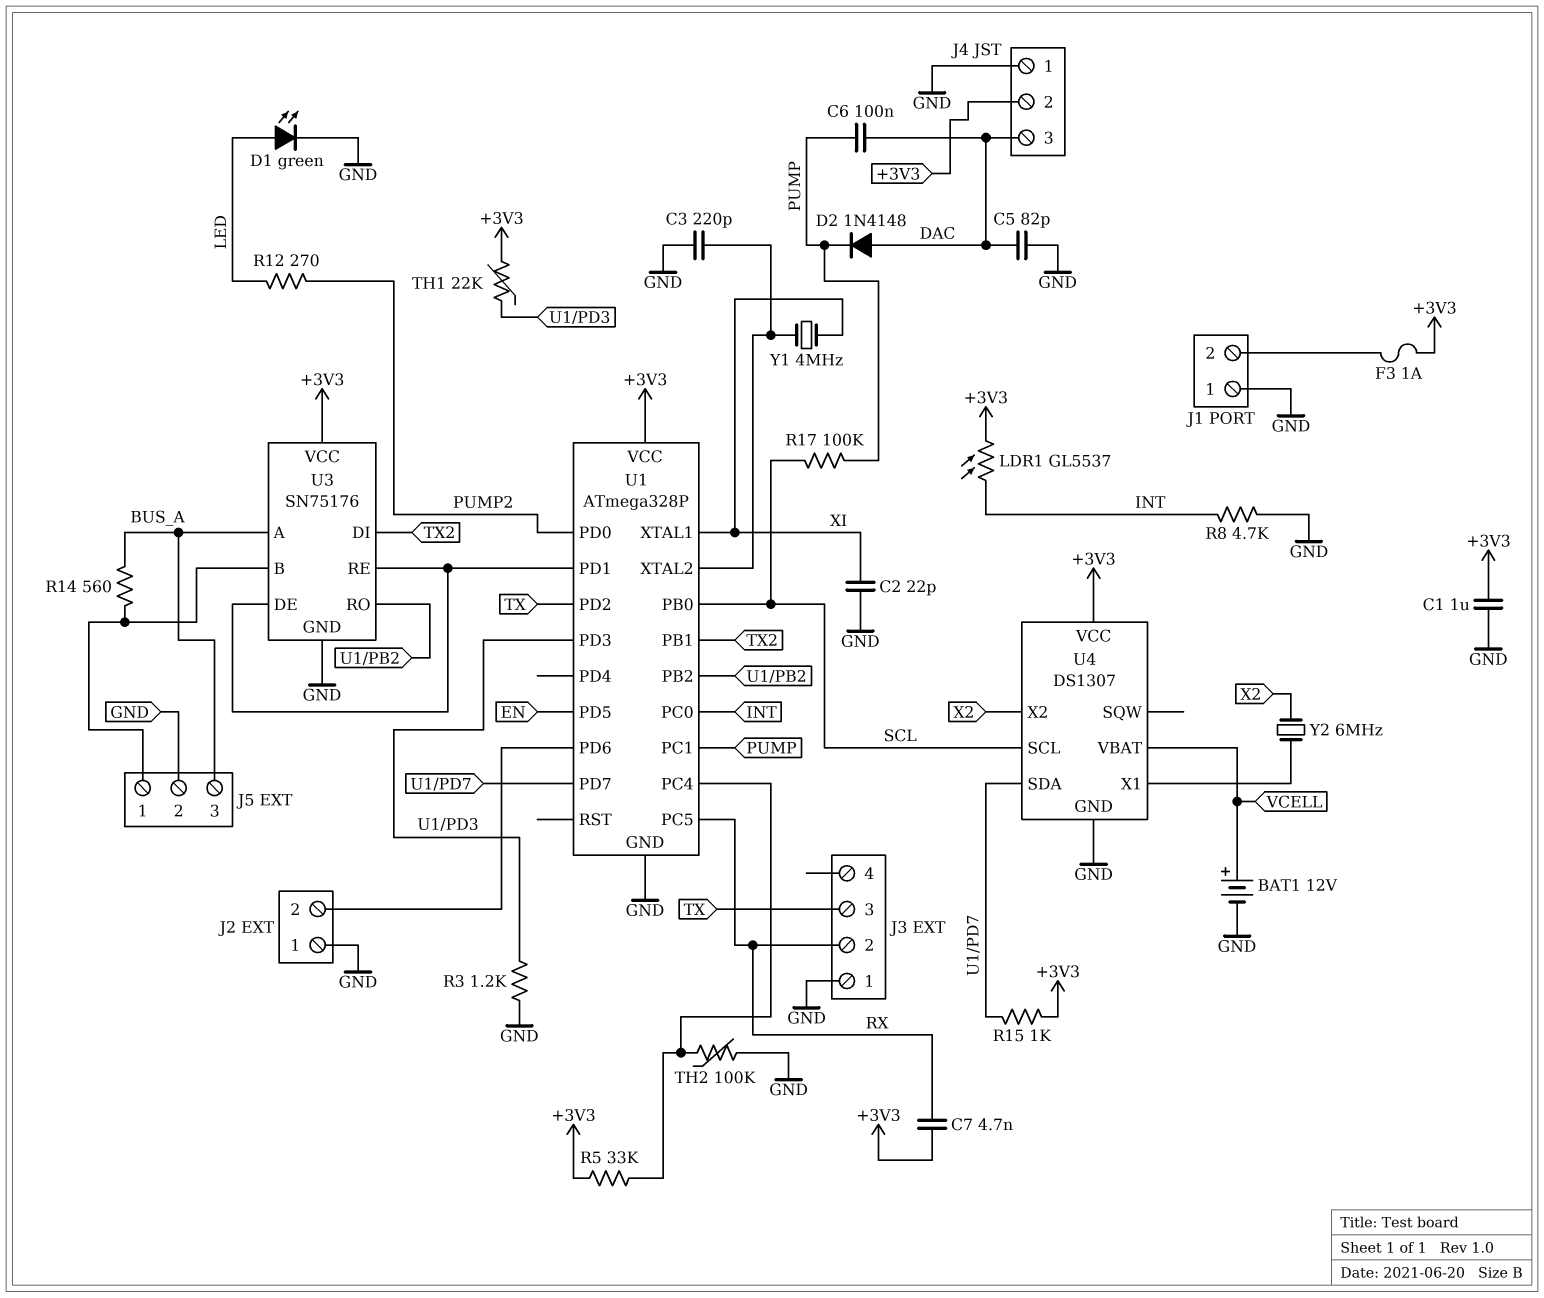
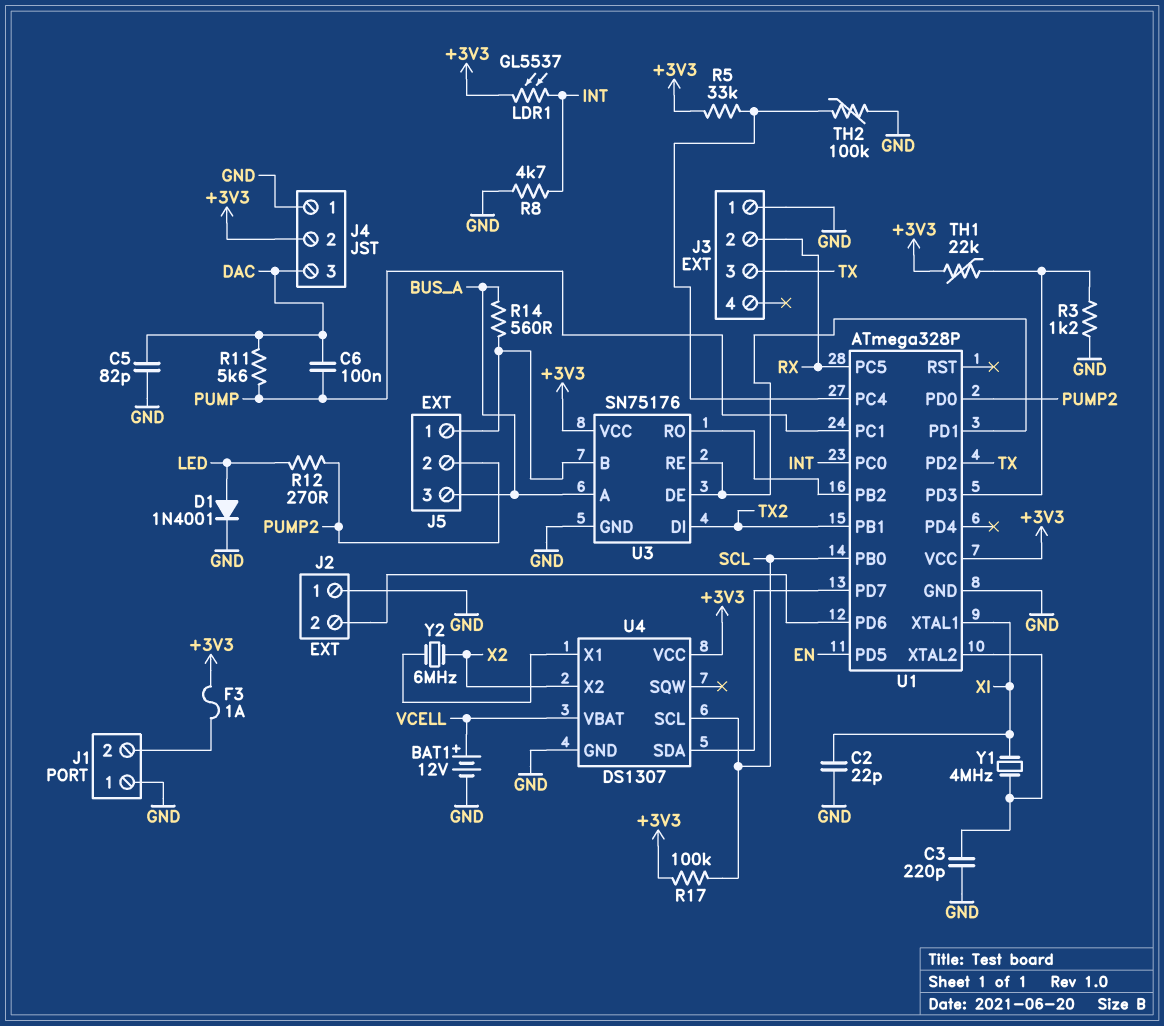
C1: 1uF (+3V3, GND) -> none
C7: 4.7nF (+3V3, RX) -> none
D1: LED green (A LED, K GND) -> diode 1N4001 (A LED, K GND)
D2: diode 1N4148 (A DAC, K PUMP) -> none
J5 pin 2: GND -> PUMP2
R11: none -> 5.6k (DAC, PUMP)
R15: 1k (+3V3, U1/PD7) -> none
R17: 100k (PUMP, SCL) -> 100k (+3V3, SCL)

